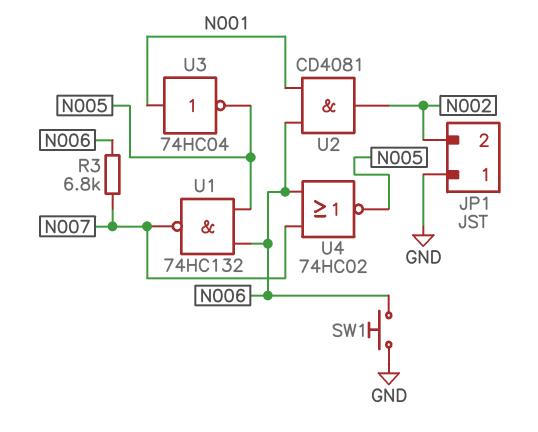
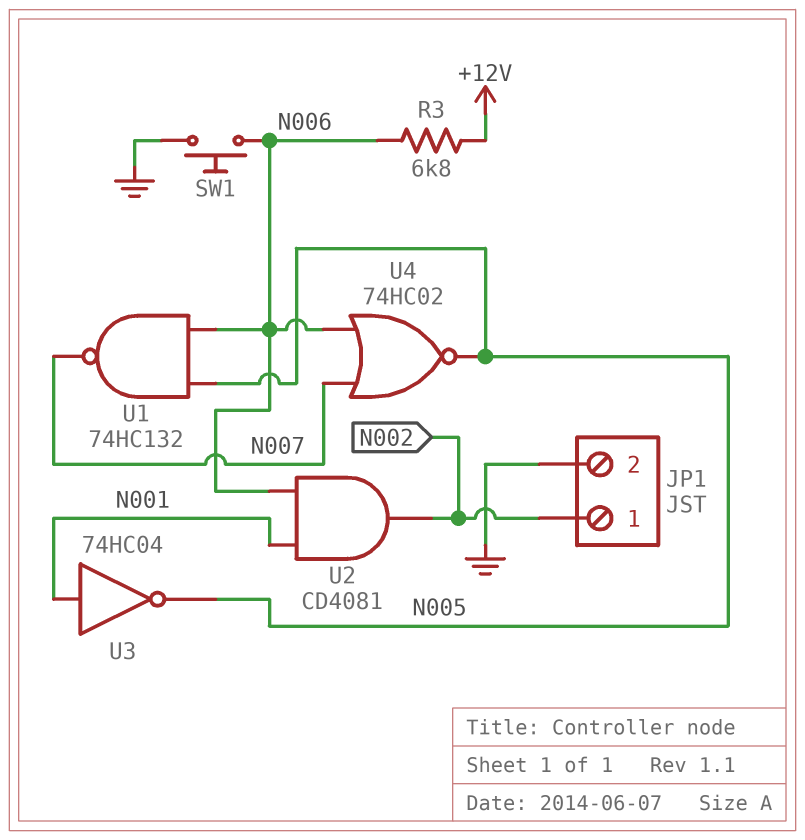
JP1 pin 1: GND -> N002
JP1 pin 2: N002 -> GND
R3: 6.8k (N006, N007) -> 6.8k (+12V, N006)

